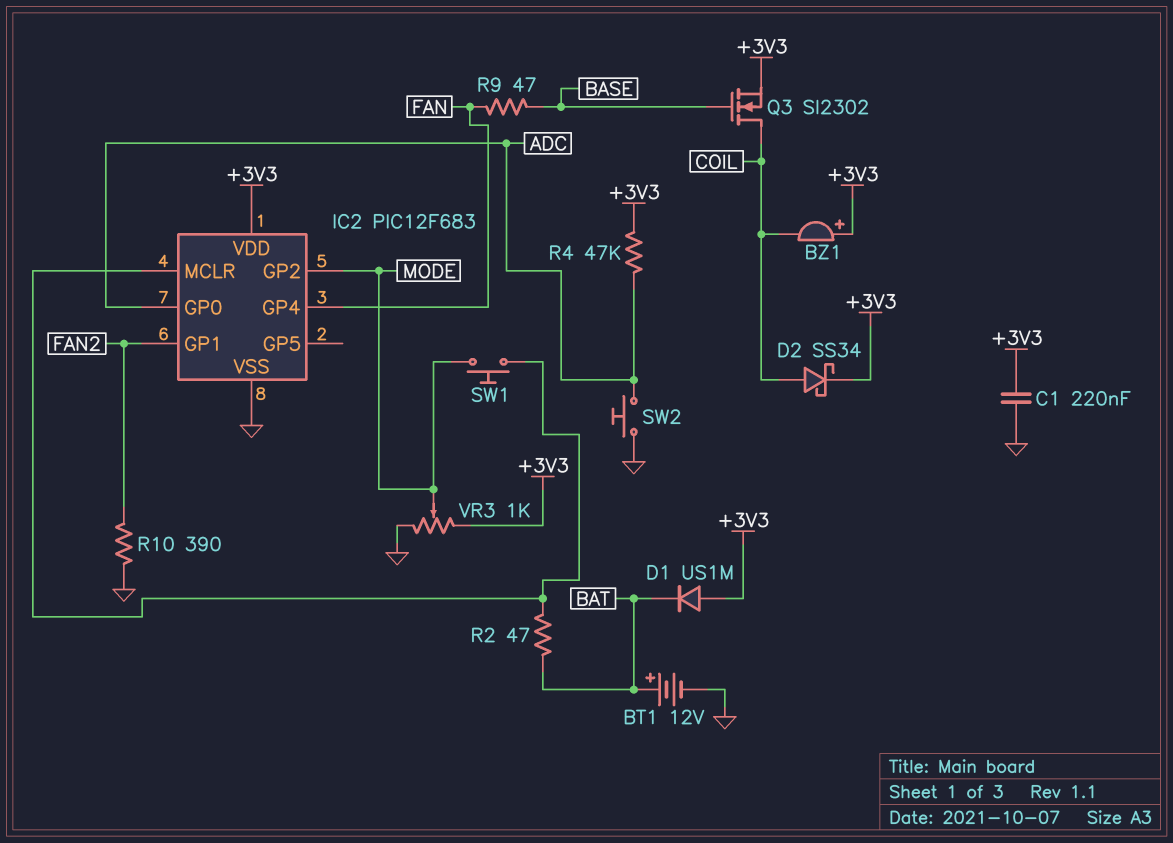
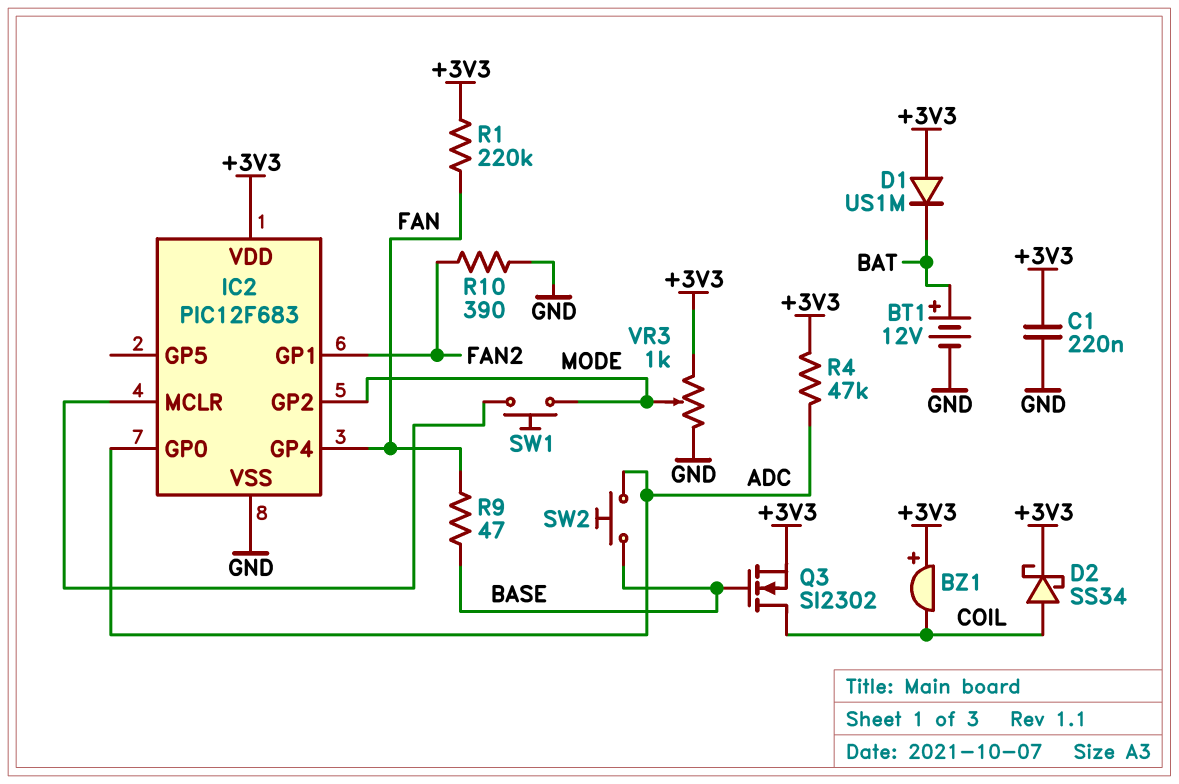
R1: none -> 220k (+3V3, FAN)
R2: 47 (BAT, IC2/MCLR) -> none
SW2: button (ADC, GND) -> button (ADC, BASE)

